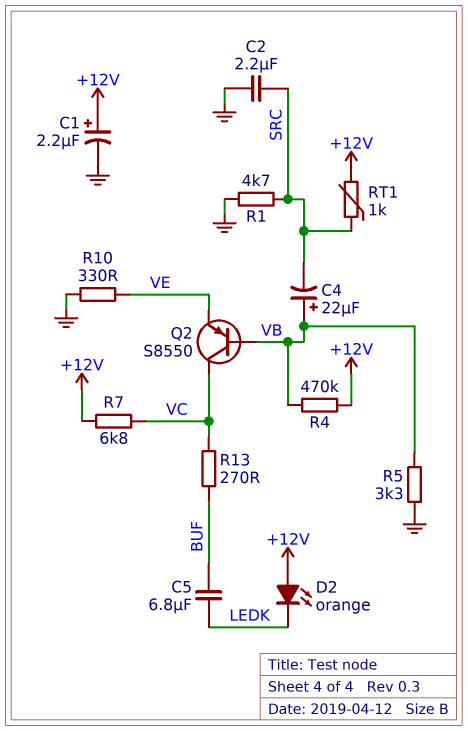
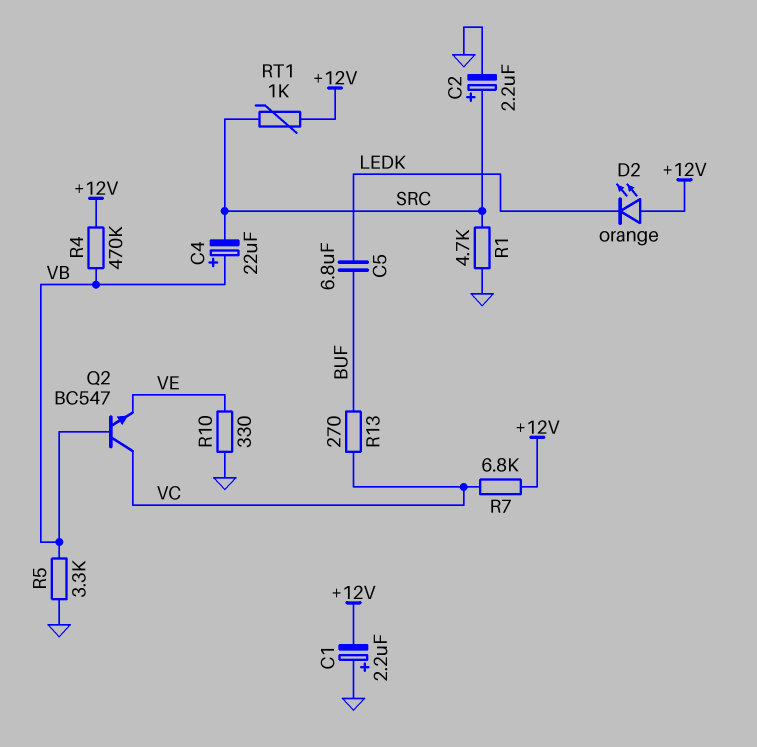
C1: 2.2uF (plus +12V, minus GND) -> 2.2uF (plus GND, minus +12V)
C2: 2.2uF (GND, SRC) -> 2.2uF (plus SRC, minus GND)
Q2: PNP S8550 (B VB, C VC, E VE) -> NPN BC547 (B VB, C VC, E VE)

